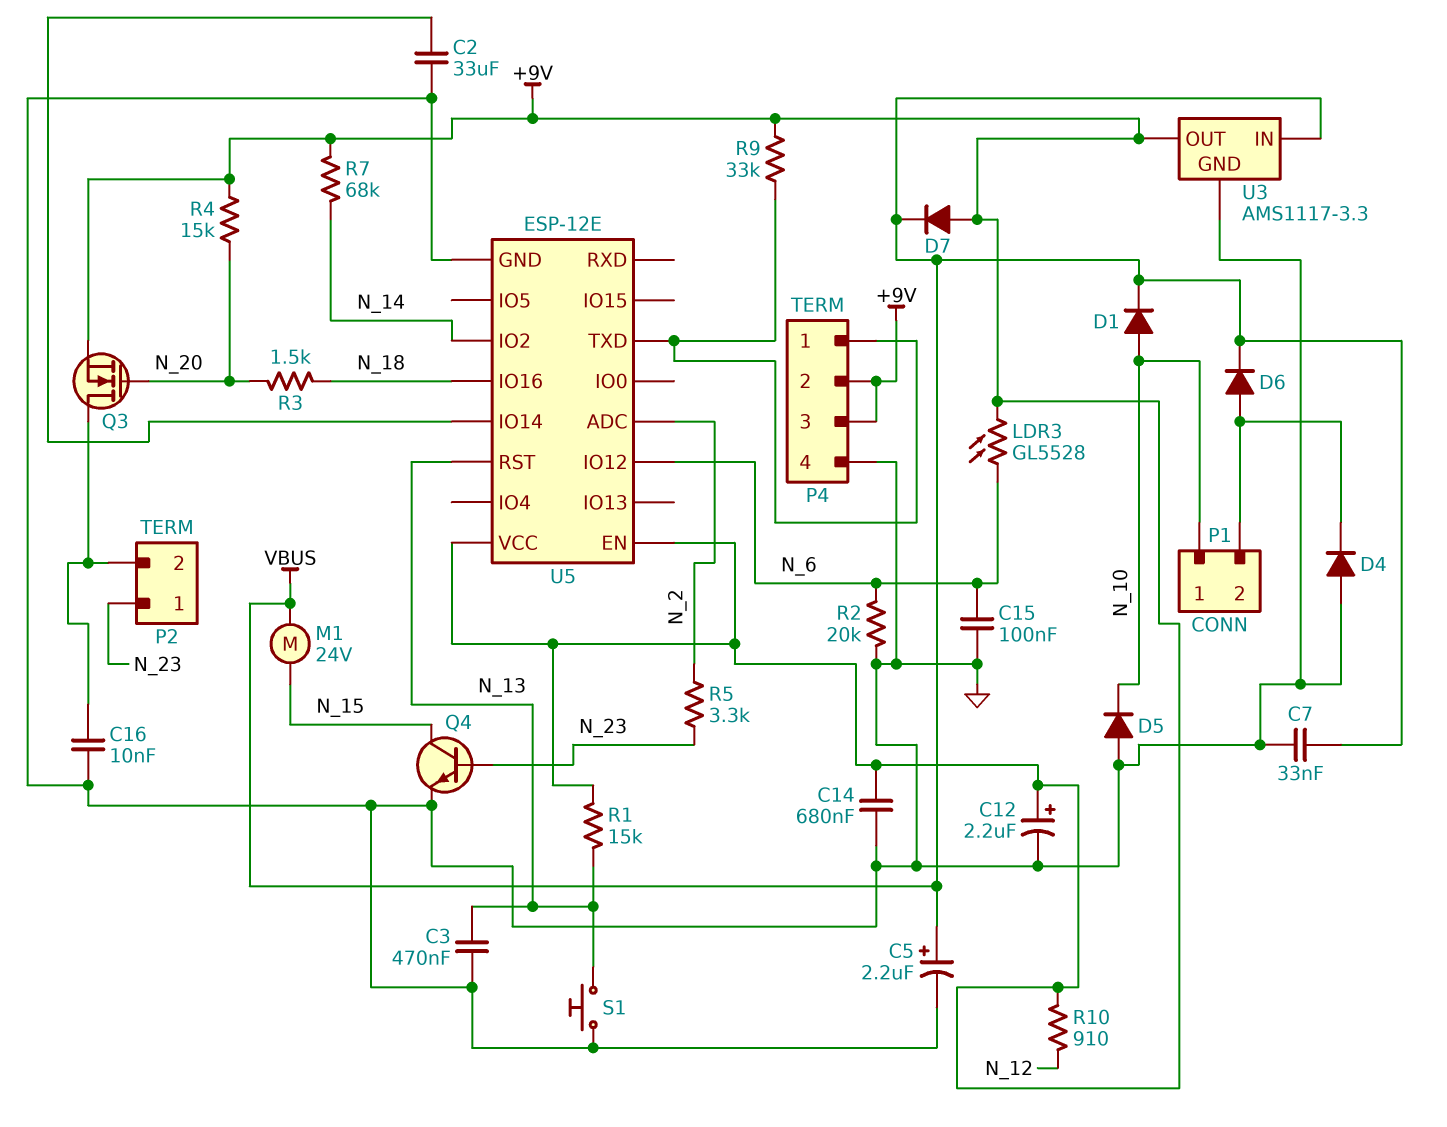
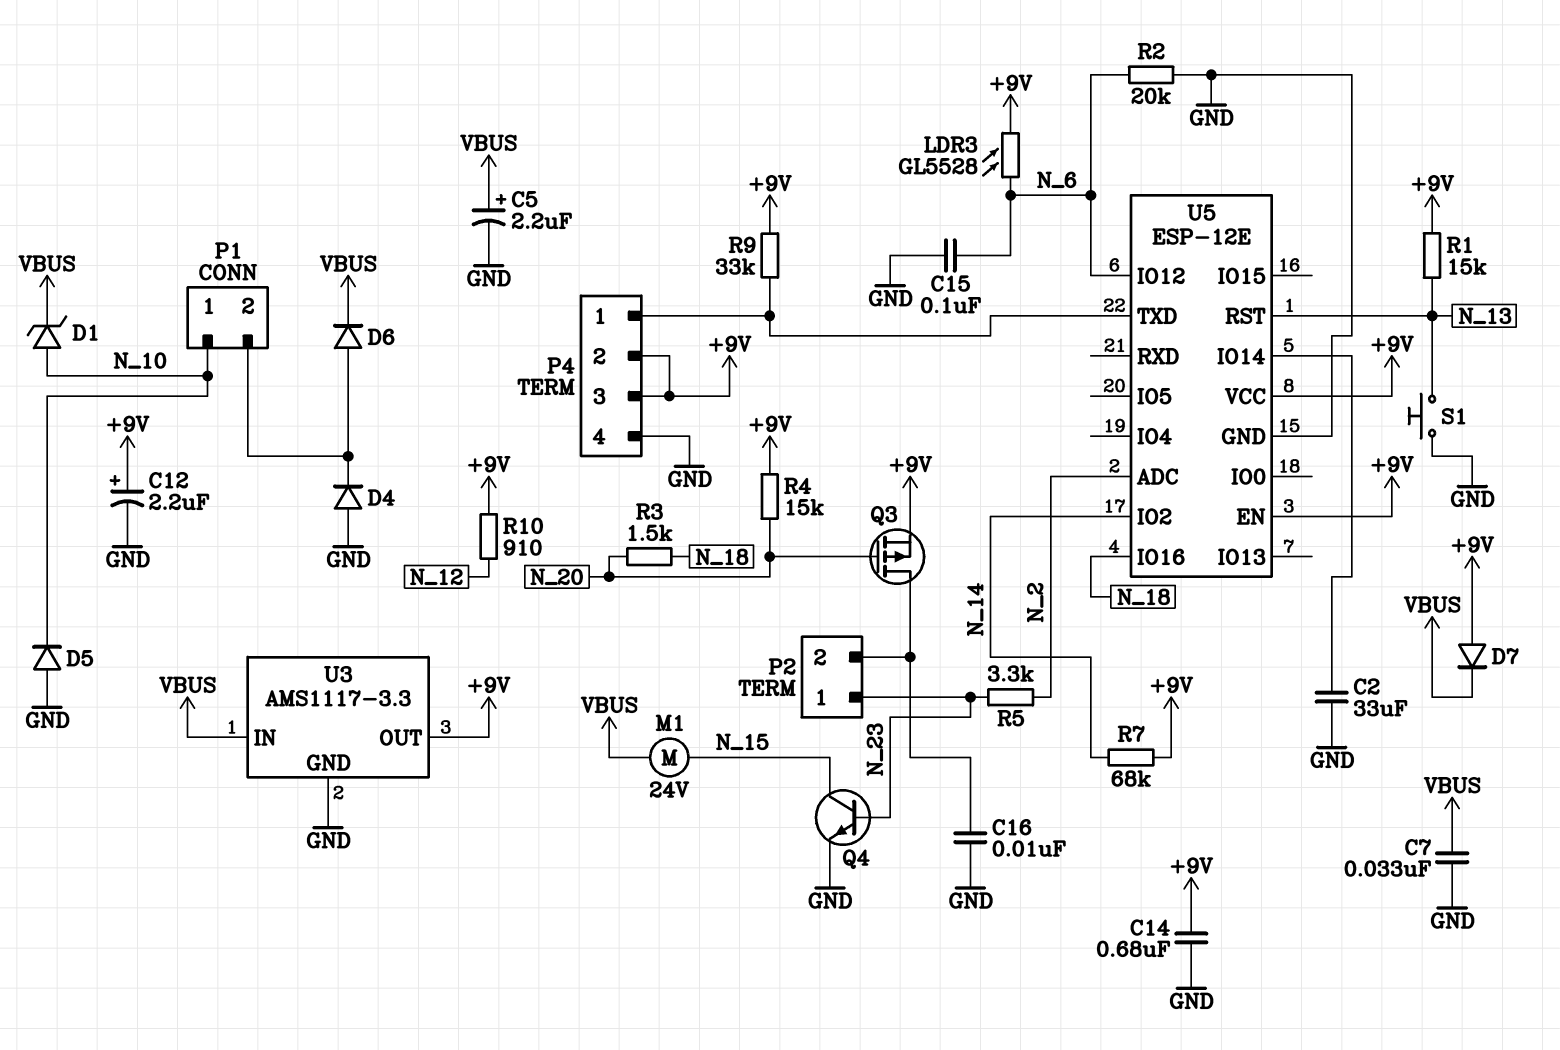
C3: 470nF (GND, N_13) -> none
D1: diode (A N_10, K VBUS) -> zener (A N_10, K VBUS)
Q3: NMOS (G N_20, D P2/2, S +9V) -> PMOS (G N_20, D P2/2, S +9V)

